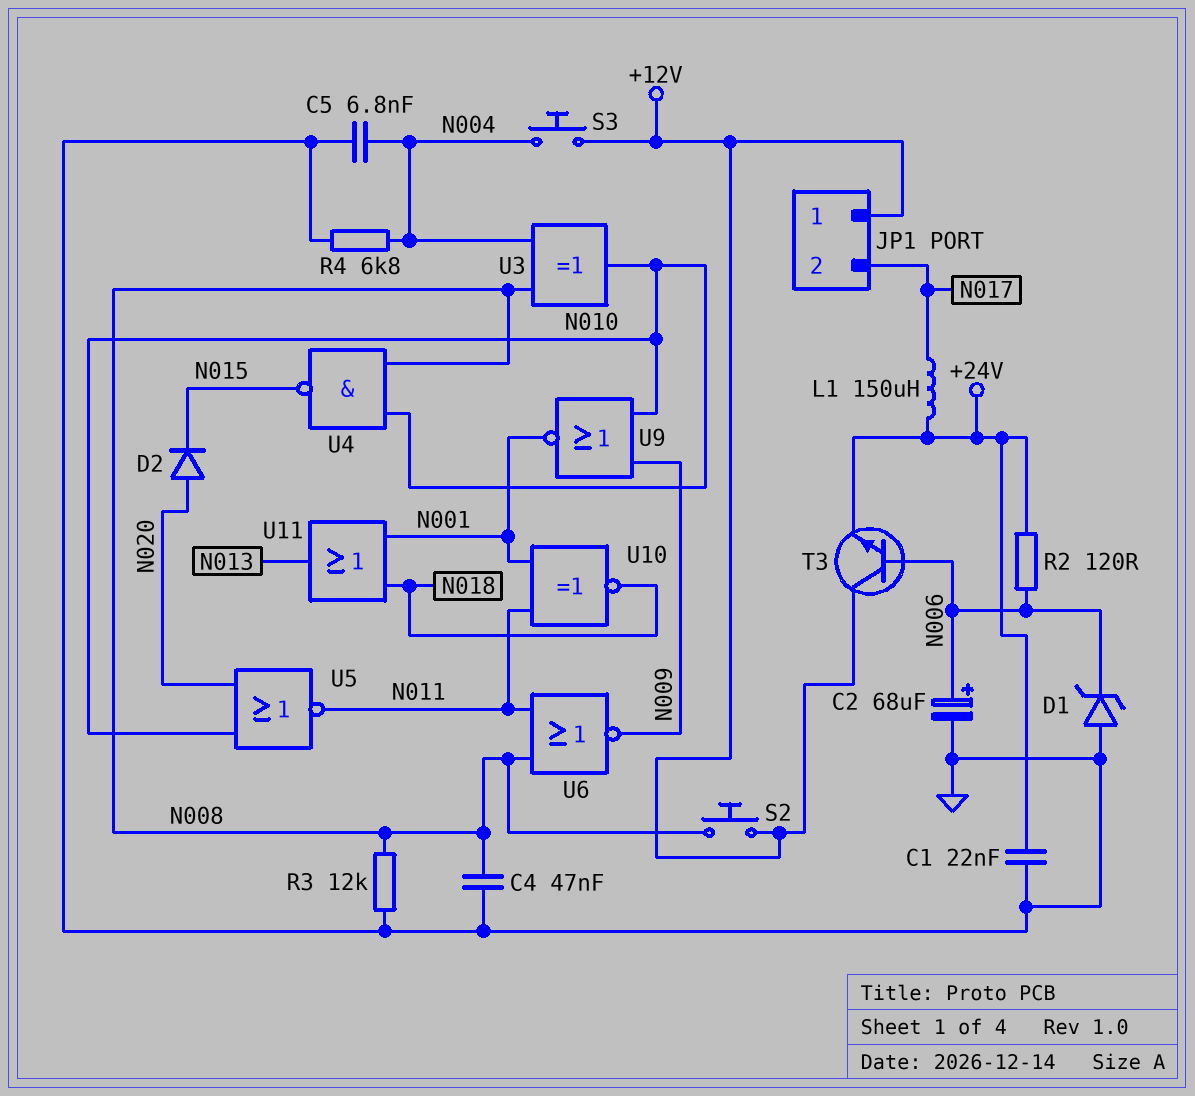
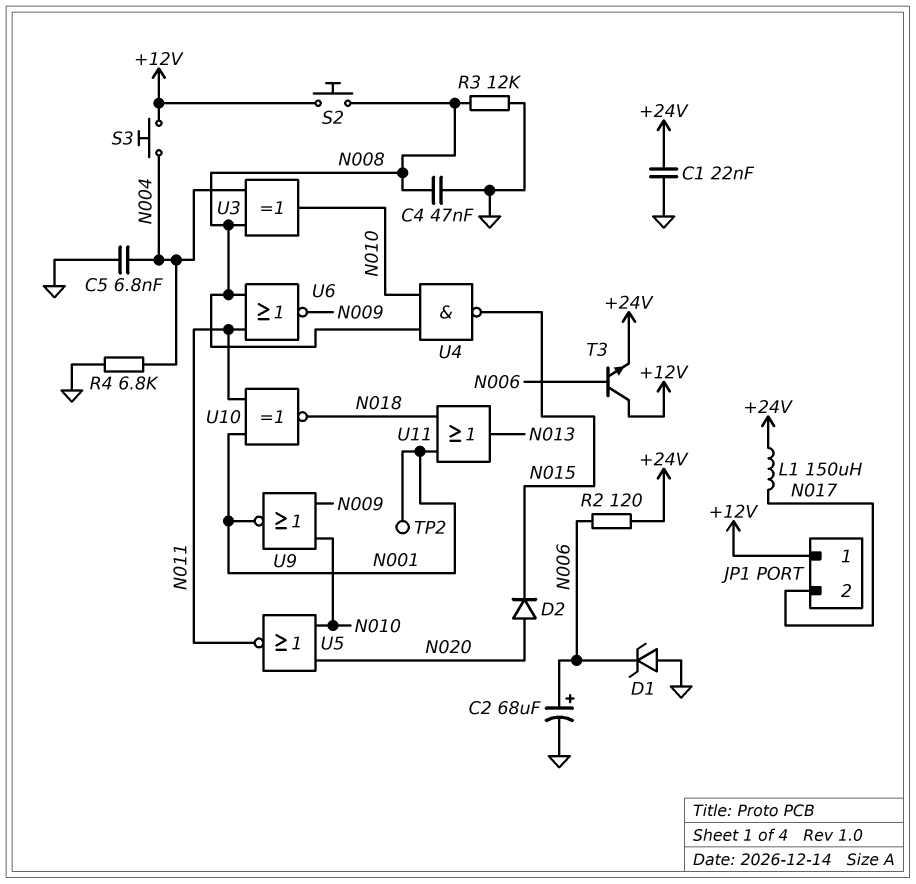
TP2: none -> test point (N001)

